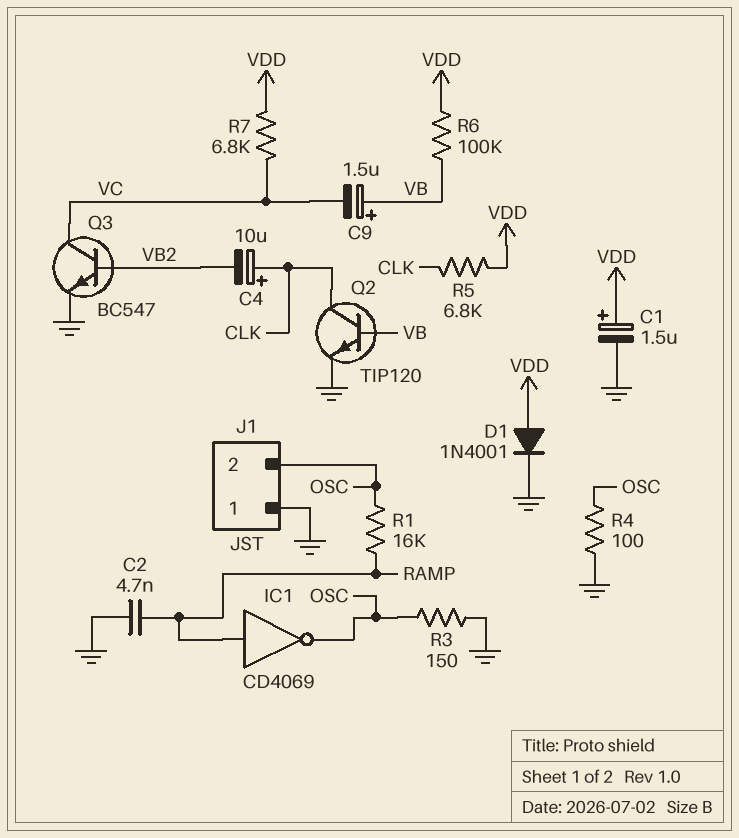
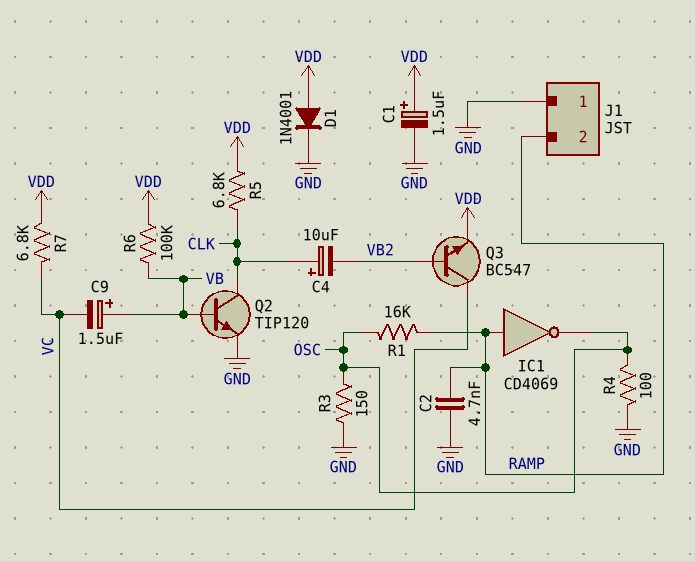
J1 pin 2: OSC -> RAMP
Q3: NPN BC547 (B VB2, C VC, E GND) -> NPN BC547 (B VB2, C VC, E VDD)

